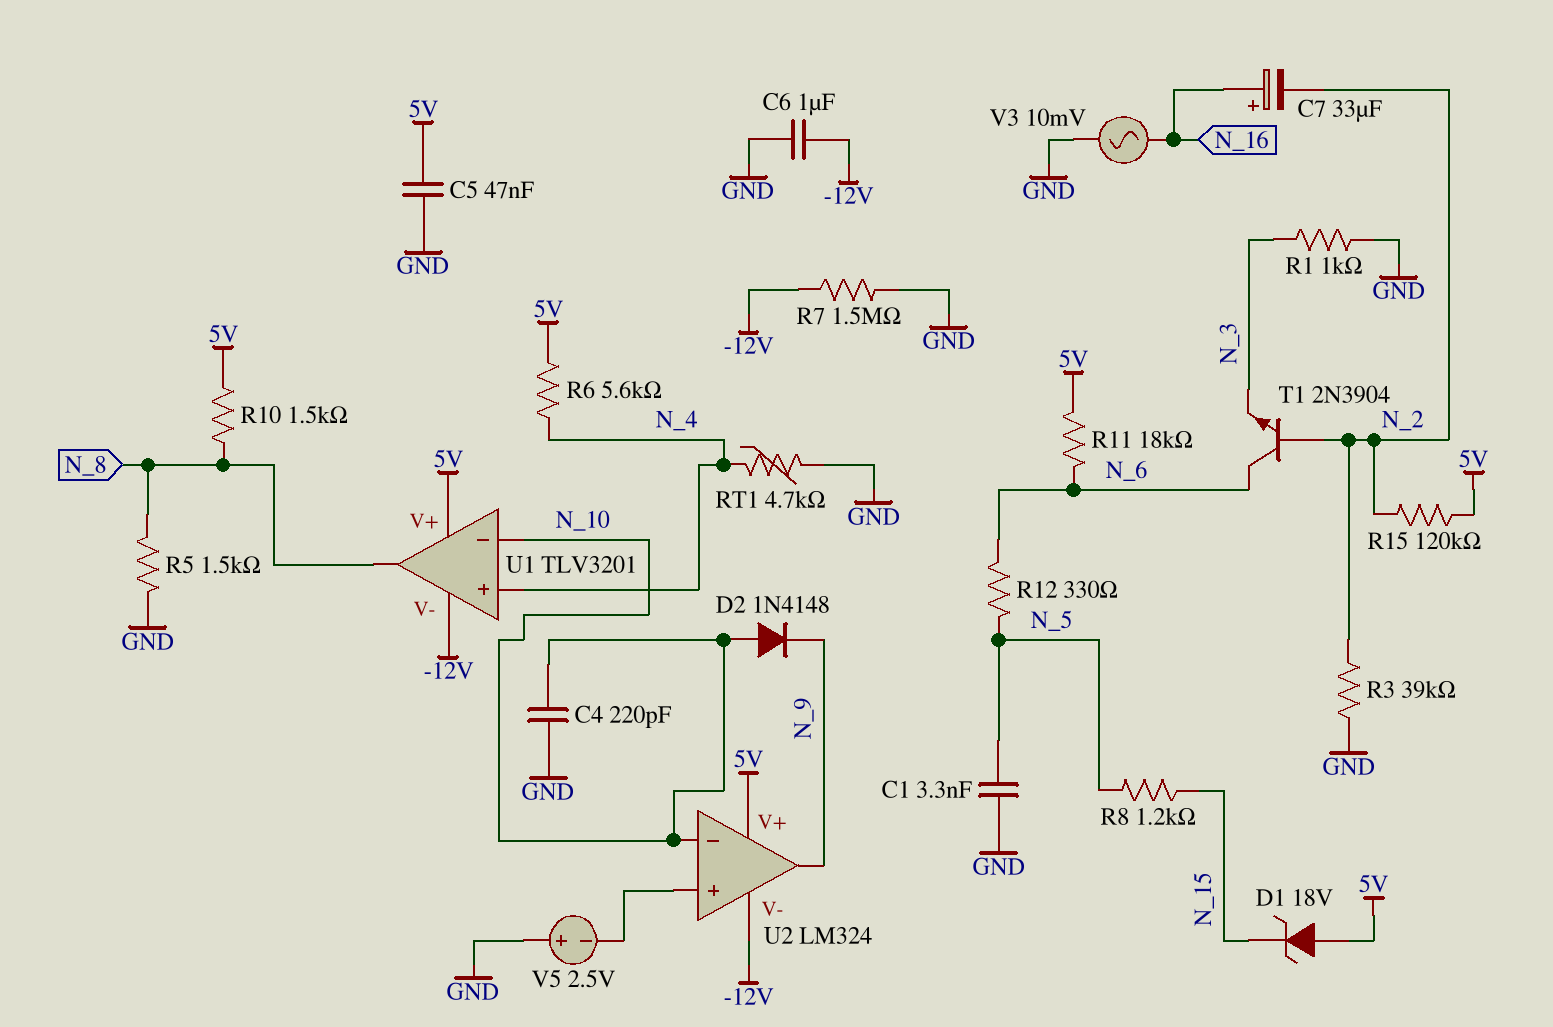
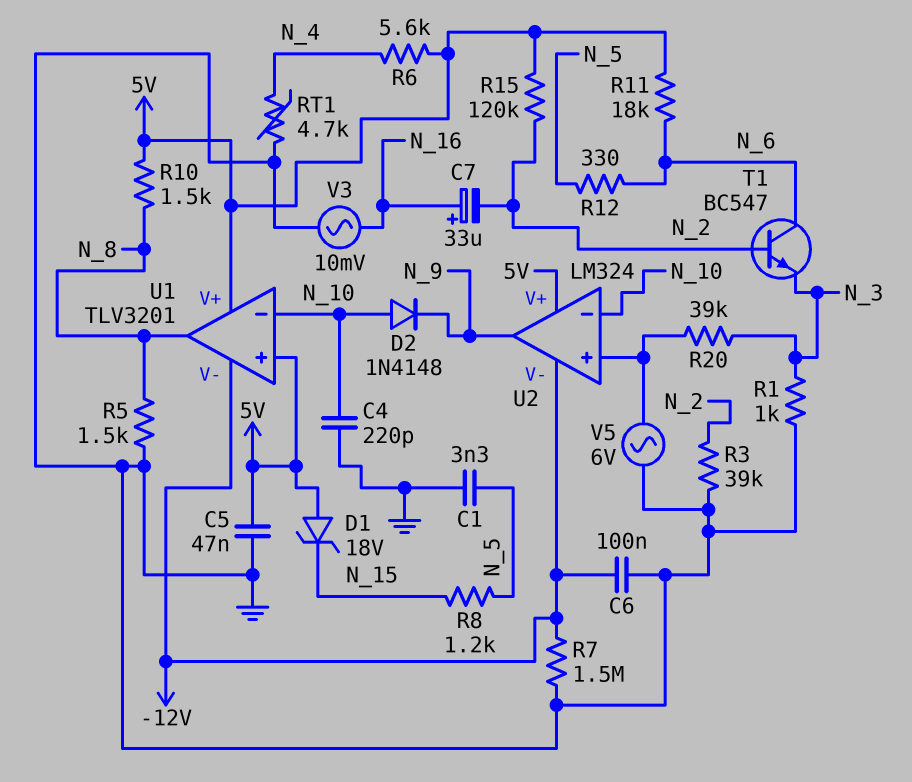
C6: 1uF (-12V, GND) -> 100nF (-12V, GND)
R20: none -> 39k (N_3, U2/in+)
T1: NPN 2N3904 (B N_2, C N_6, E N_3) -> NPN BC547 (B N_2, C N_6, E N_3)
U1 pin in+: N_4 -> 5V
V5: 2.5V (plus GND, minus U2/in+) -> AC 6V (GND, U2/in+)

